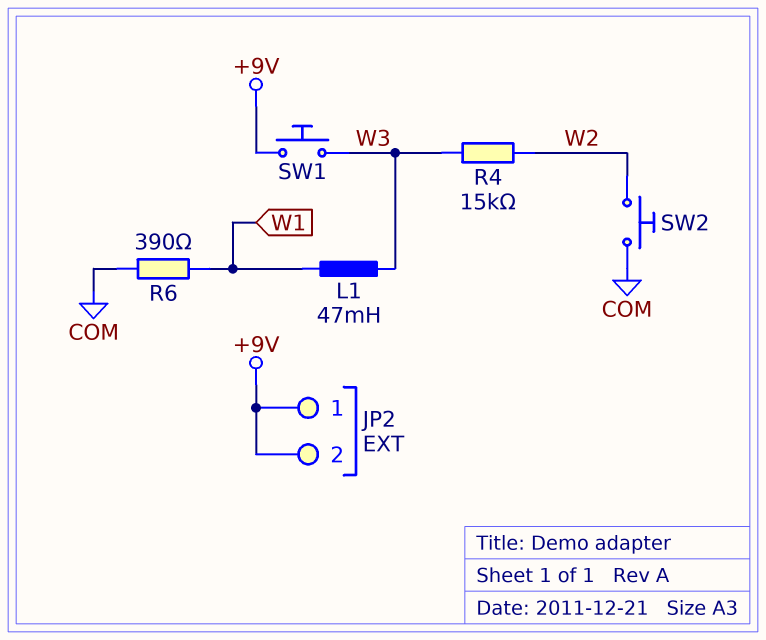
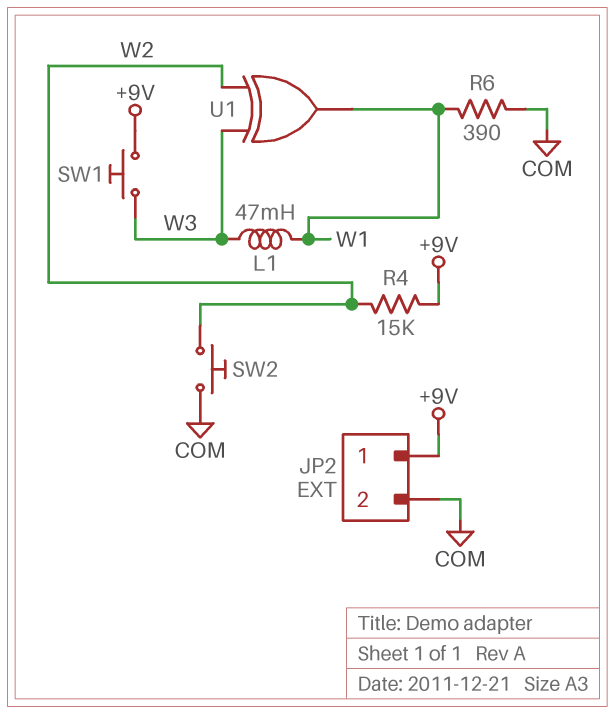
JP2 pin 2: +9V -> COM
R4: 15k (W2, W3) -> 15k (+9V, W2)
U1: none -> XOR (in W2, in W3, out W1)

